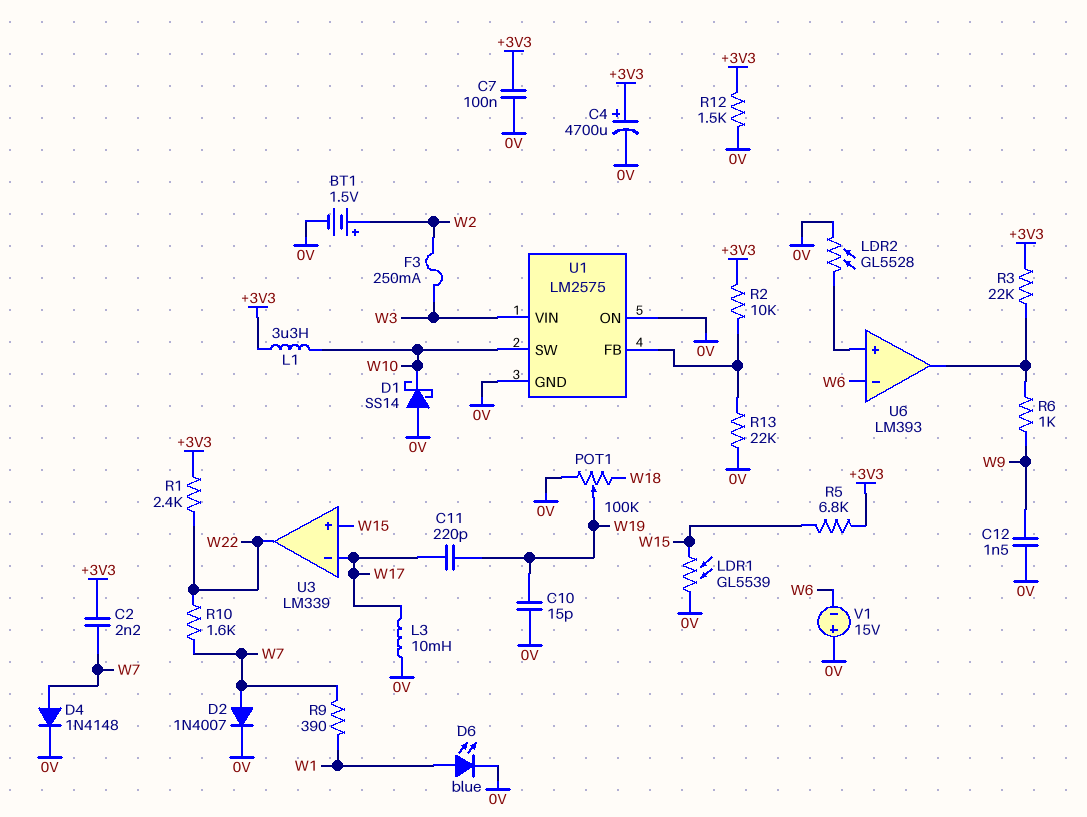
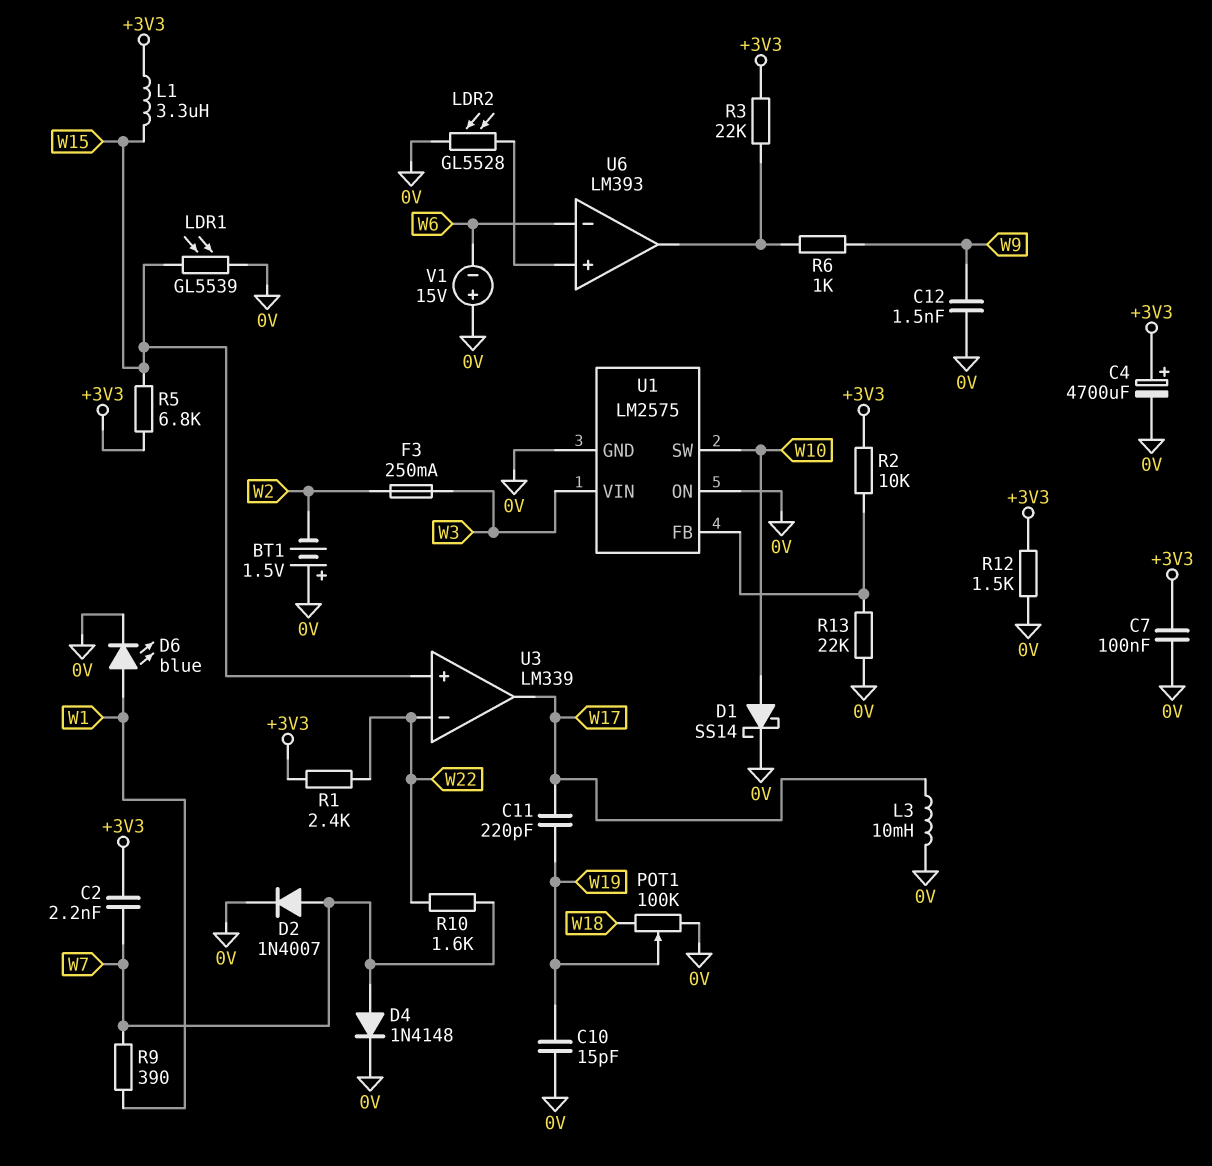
BT1: 1.5V (plus W2, minus 0V) -> 1.5V (plus 0V, minus W2)
D1: schottky SS14 (A 0V, K W10) -> schottky SS14 (A W10, K 0V)
L1: 3.3uH (+3V3, W10) -> 3.3uH (+3V3, W15)
U3 pin in-: W17 -> W22
U3 pin out: W22 -> W17

